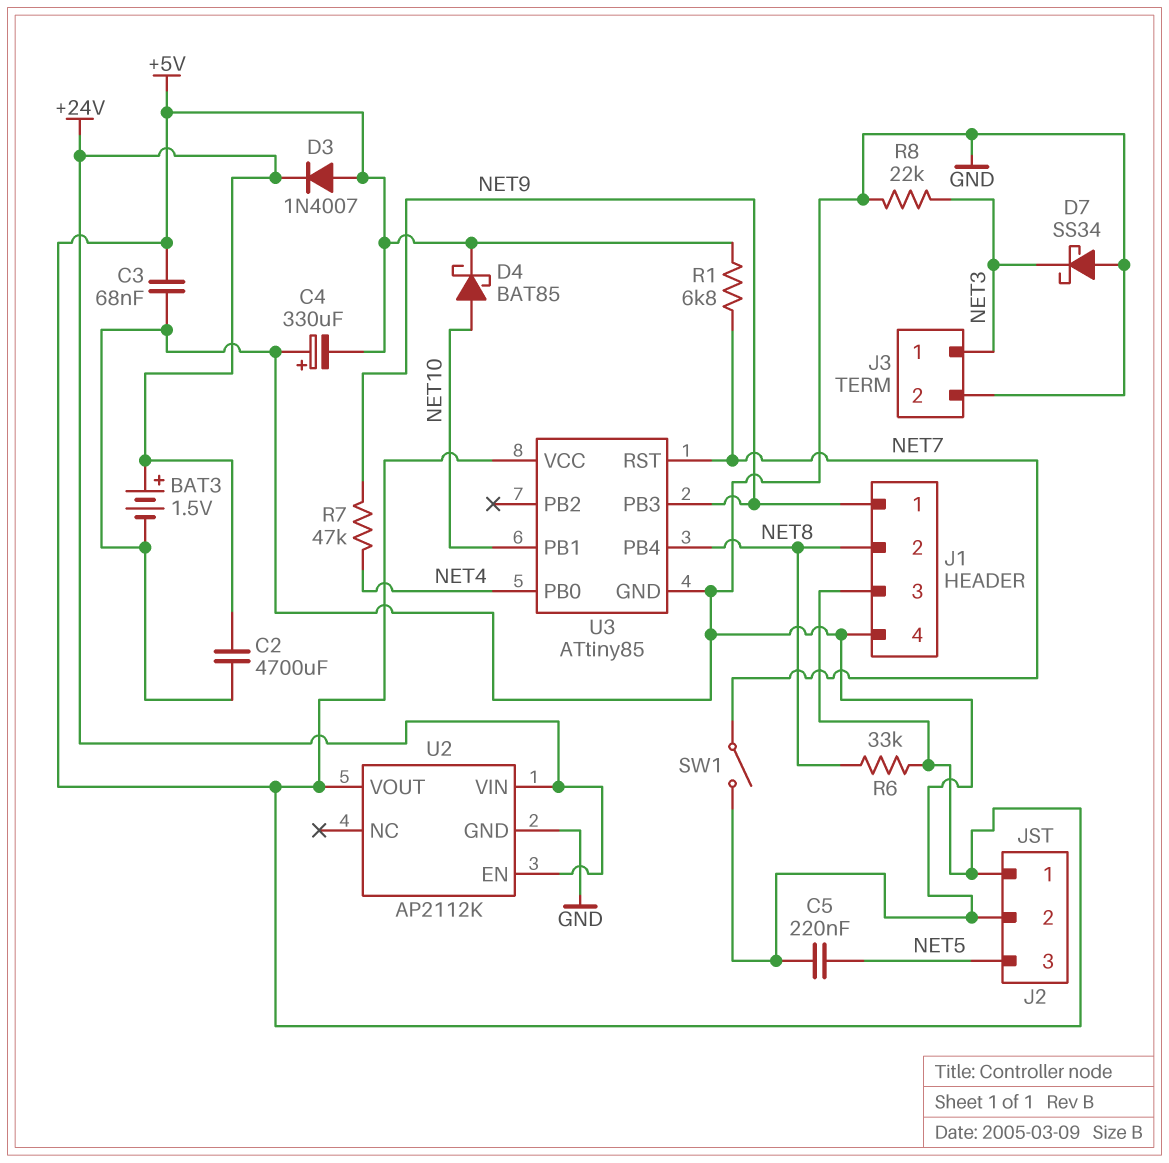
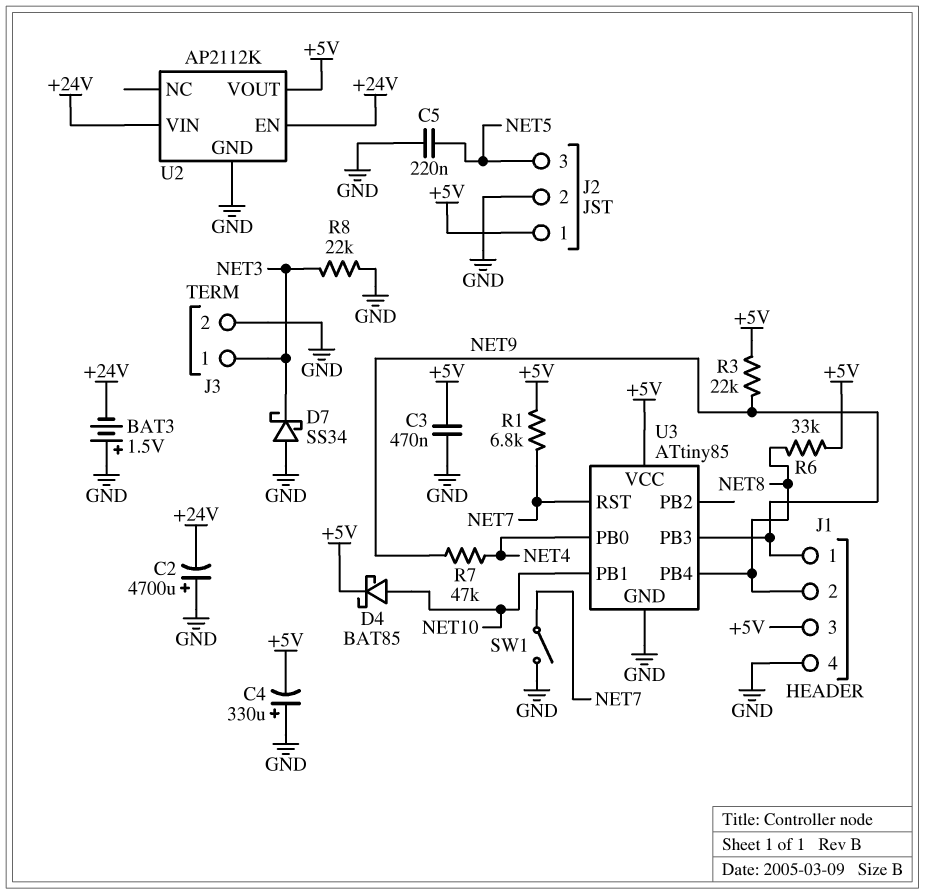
BAT3: 1.5V (plus +24V, minus GND) -> 1.5V (plus GND, minus +24V)
C2: 4700uF (+24V, GND) -> 4700uF (plus GND, minus +24V)
C3: 68nF (+5V, GND) -> 470nF (+5V, GND)
D3: diode 1N4007 (A +5V, K +24V) -> none
R3: none -> 22k (+5V, NET9)

